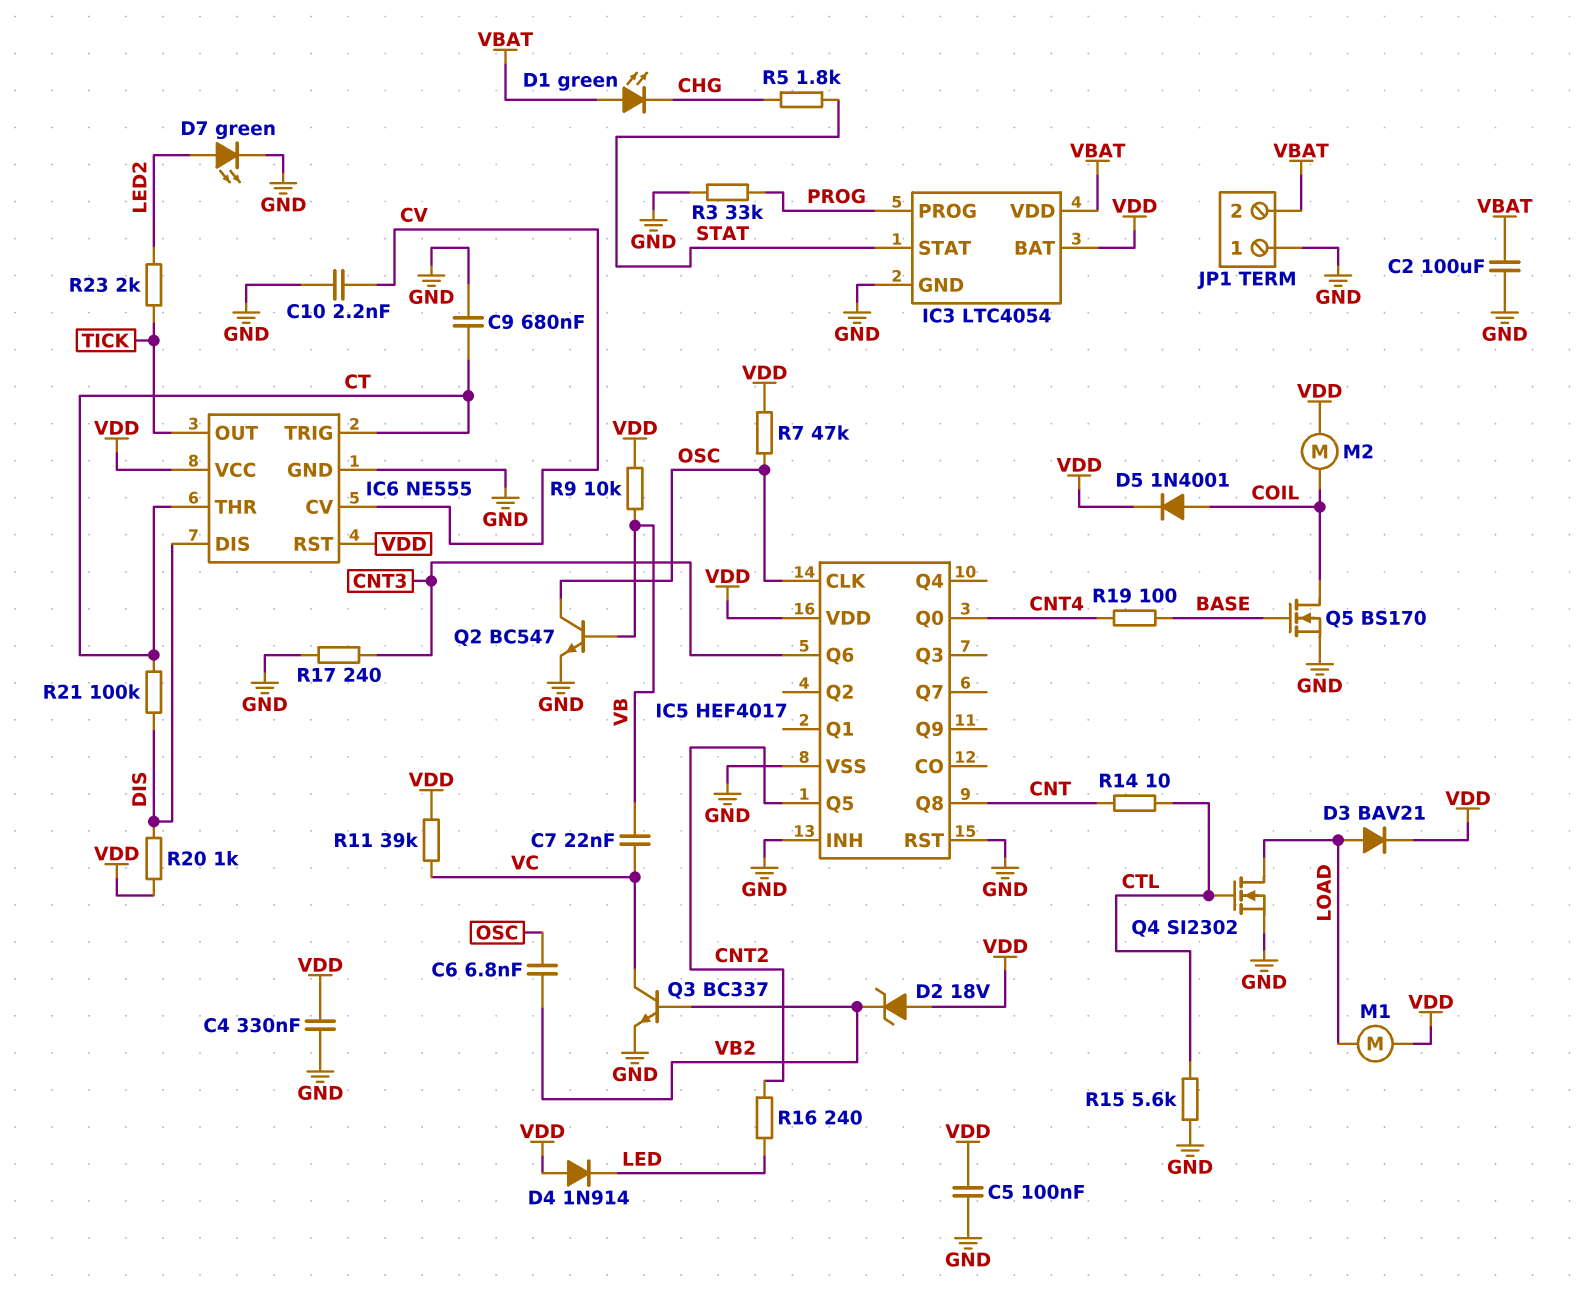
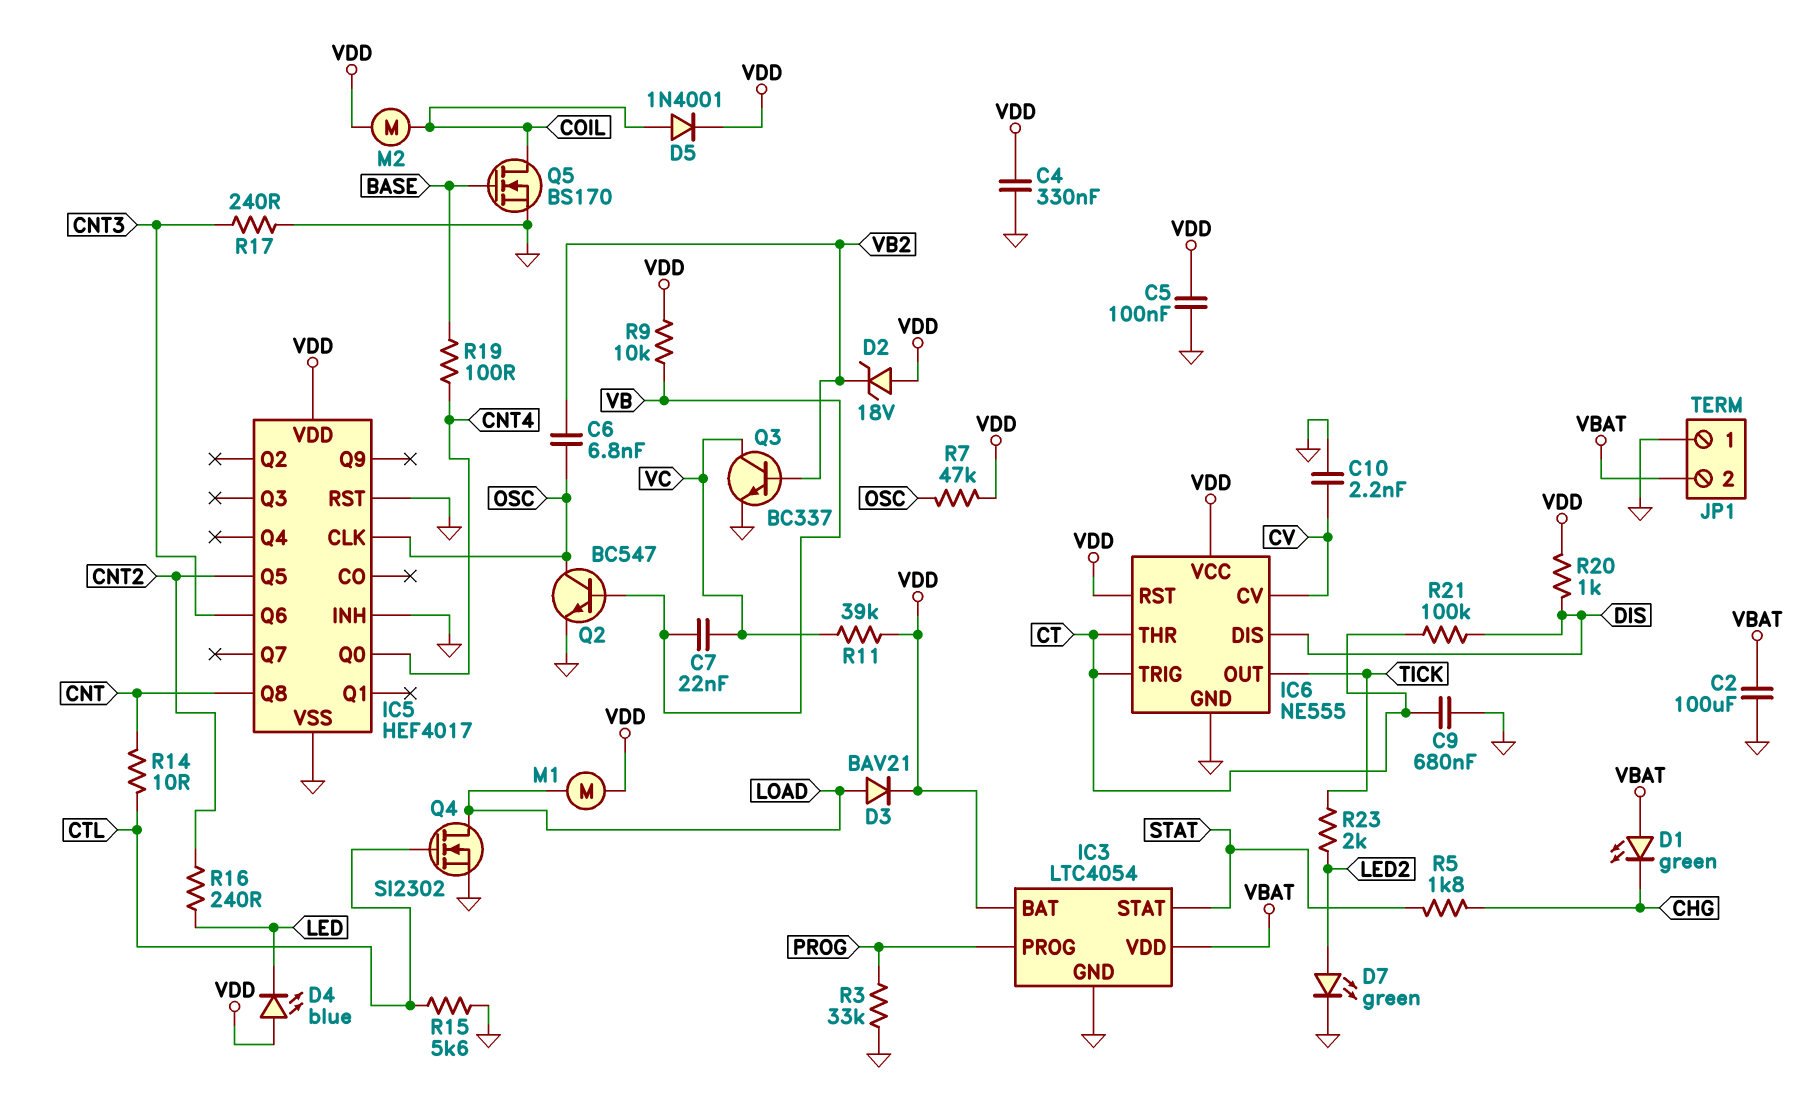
D4: diode 1N914 (A VDD, K LED) -> LED blue (A VDD, K LED)

